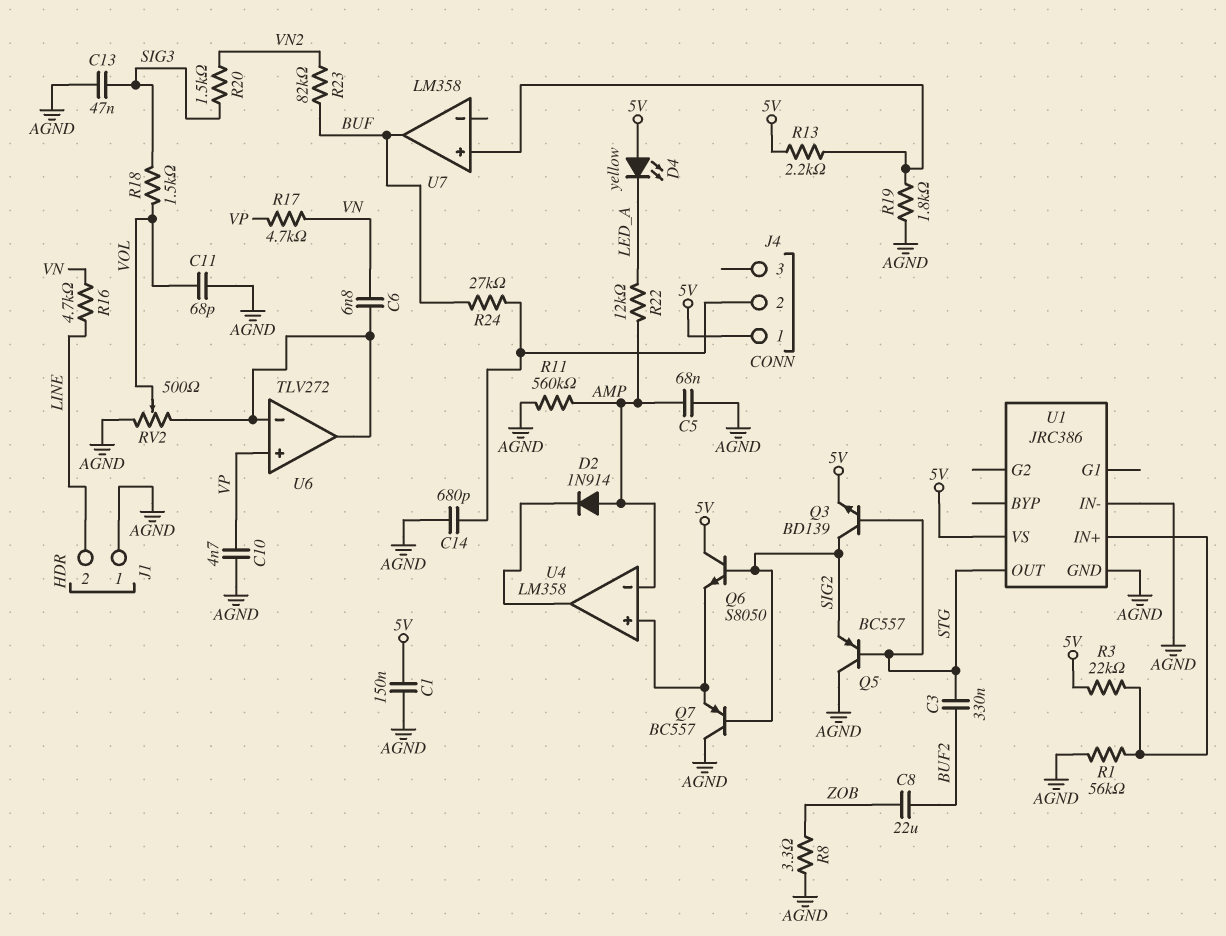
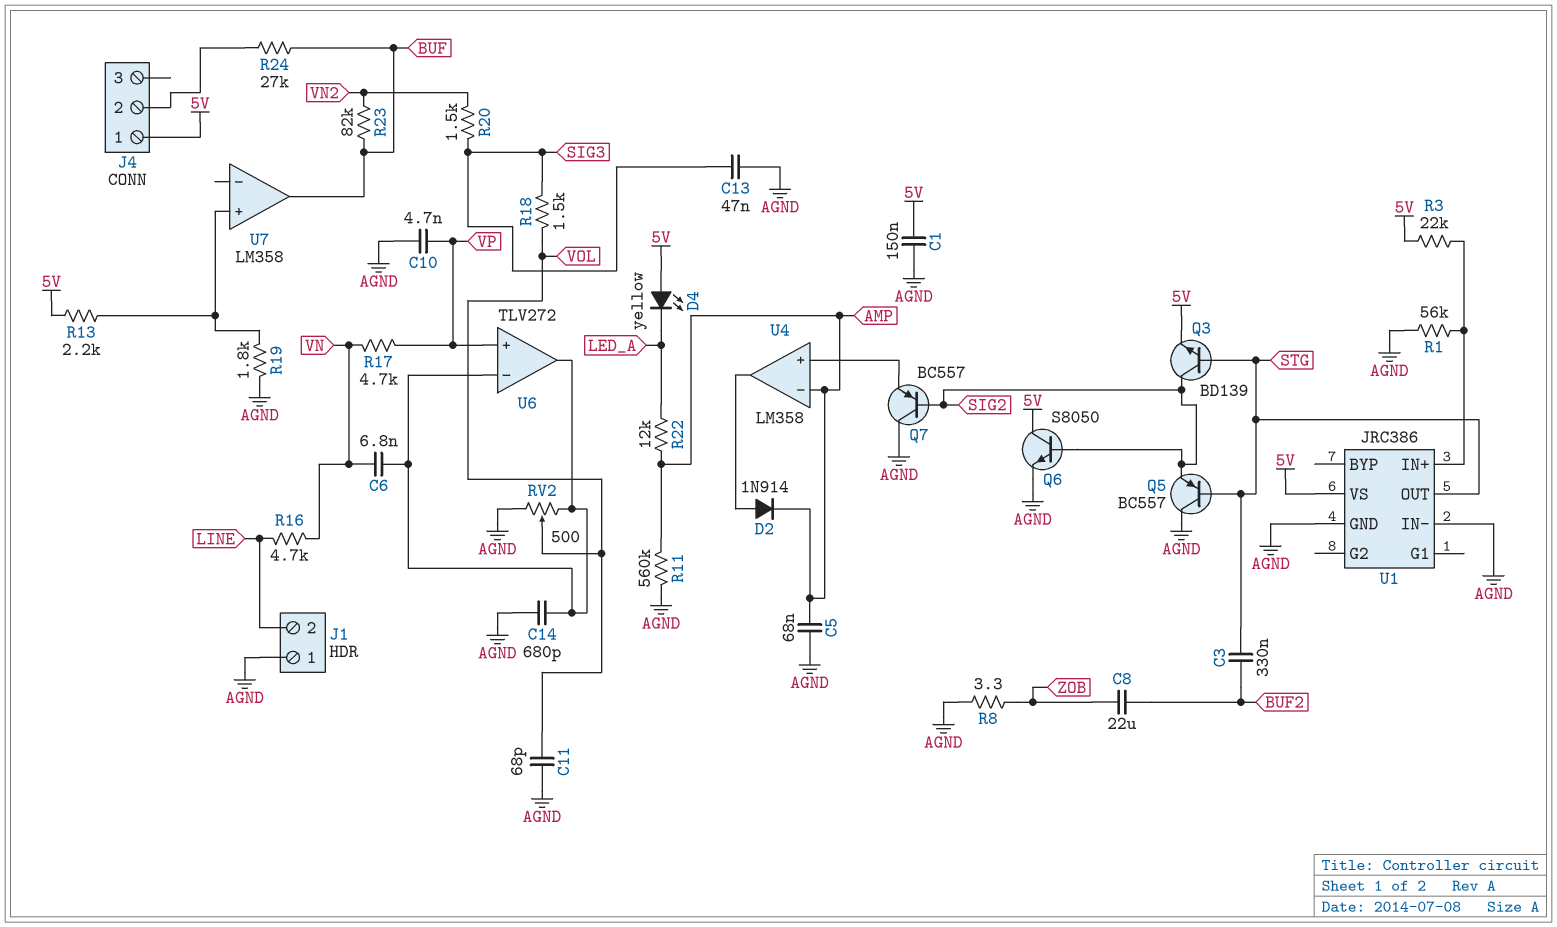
C14: 680pF (AGND, J4/2) -> 680pF (AGND, U6/in-)
D2: diode 1N914 (A AMP, K U4/out) -> diode 1N914 (A U4/out, K AMP)
Q6: NPN S8050 (B SIG2, C 5V, E U4/in+) -> NPN S8050 (B SIG2, C 5V, E AGND)

